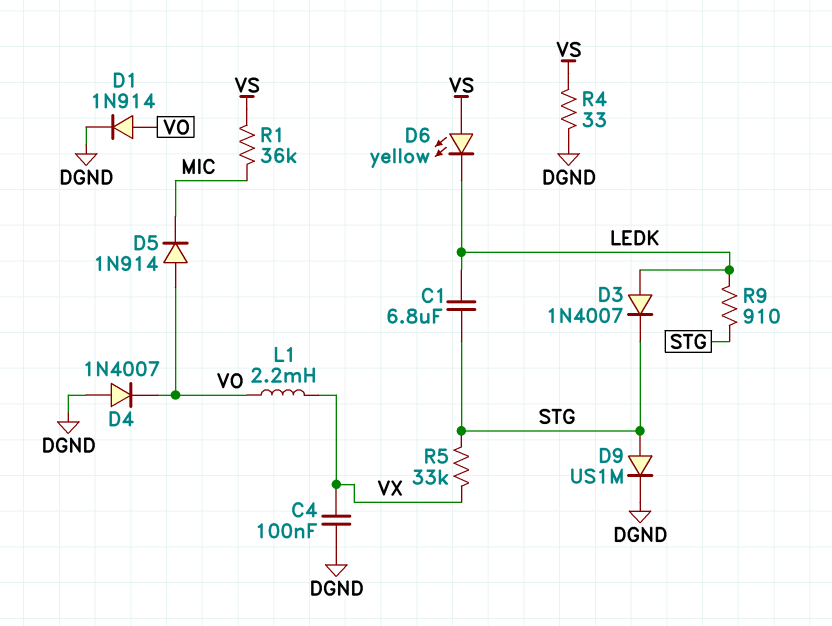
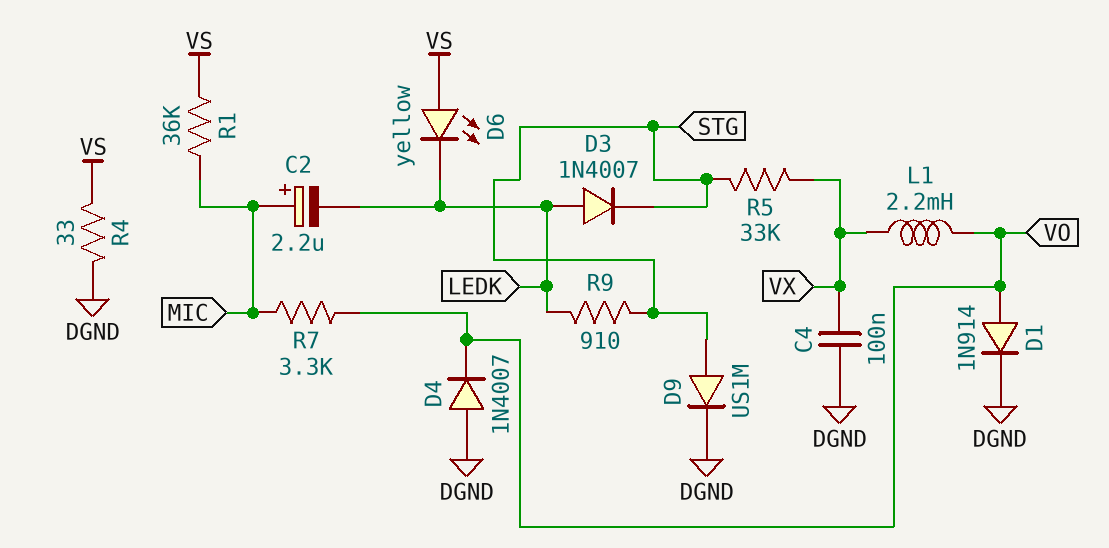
C1: 6.8uF (LEDK, STG) -> none
C2: none -> 2.2uF (plus MIC, minus LEDK)
D5: diode 1N914 (A VO, K MIC) -> none
R7: none -> 3.3k (MIC, VO)

